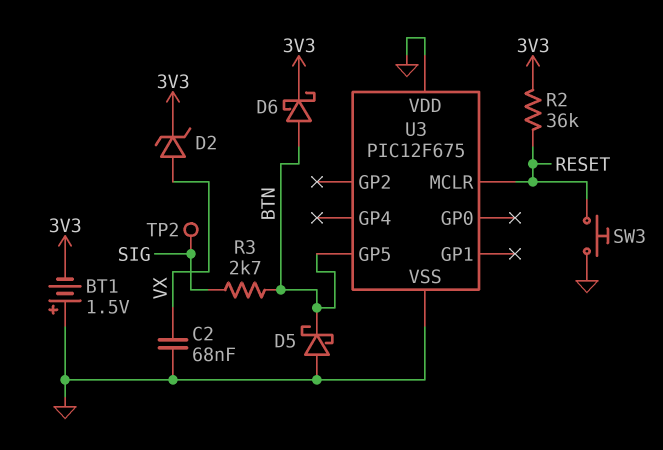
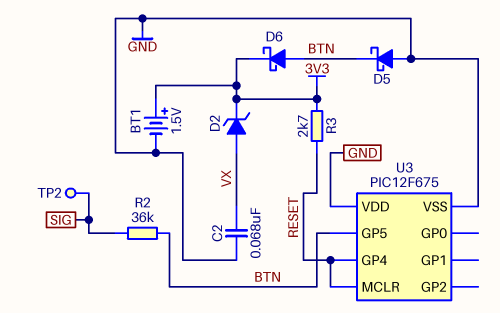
BT1: 1.5V (plus GND, minus 3V3) -> 1.5V (plus 3V3, minus GND)
R2: 36k (3V3, RESET) -> 36k (BTN, SIG)
R3: 2.7k (BTN, SIG) -> 2.7k (3V3, RESET)
SW3: button (GND, RESET) -> none
U3 pin GP4: none -> RESET

